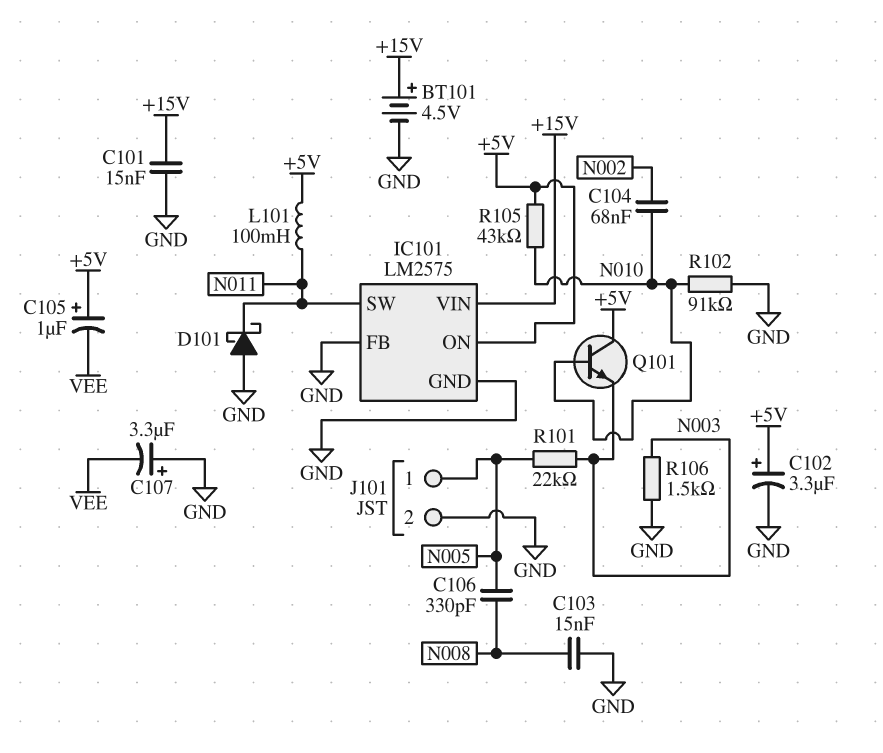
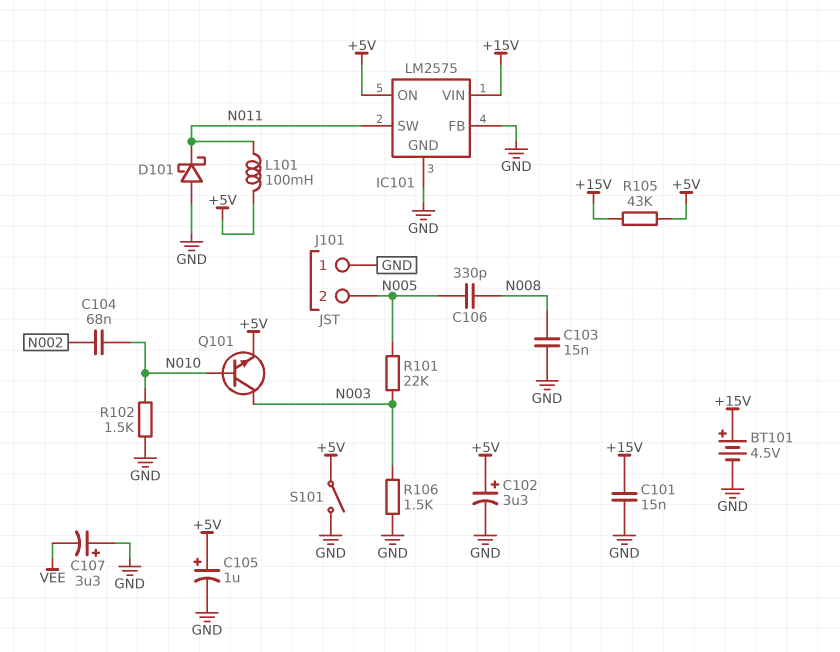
C105: 1uF (plus +5V, minus VEE) -> 1uF (plus +5V, minus GND)
J101 pin 1: N005 -> GND
J101 pin 2: GND -> N005
Q101: NPN (B N010, C +5V, E N003) -> NPN (B N010, C N003, E +5V)
R102: 91k (GND, N010) -> 1.5k (GND, N010)
R105: 43k (+5V, N010) -> 43k (+5V, +15V)
S101: none -> switch (+5V, GND)

